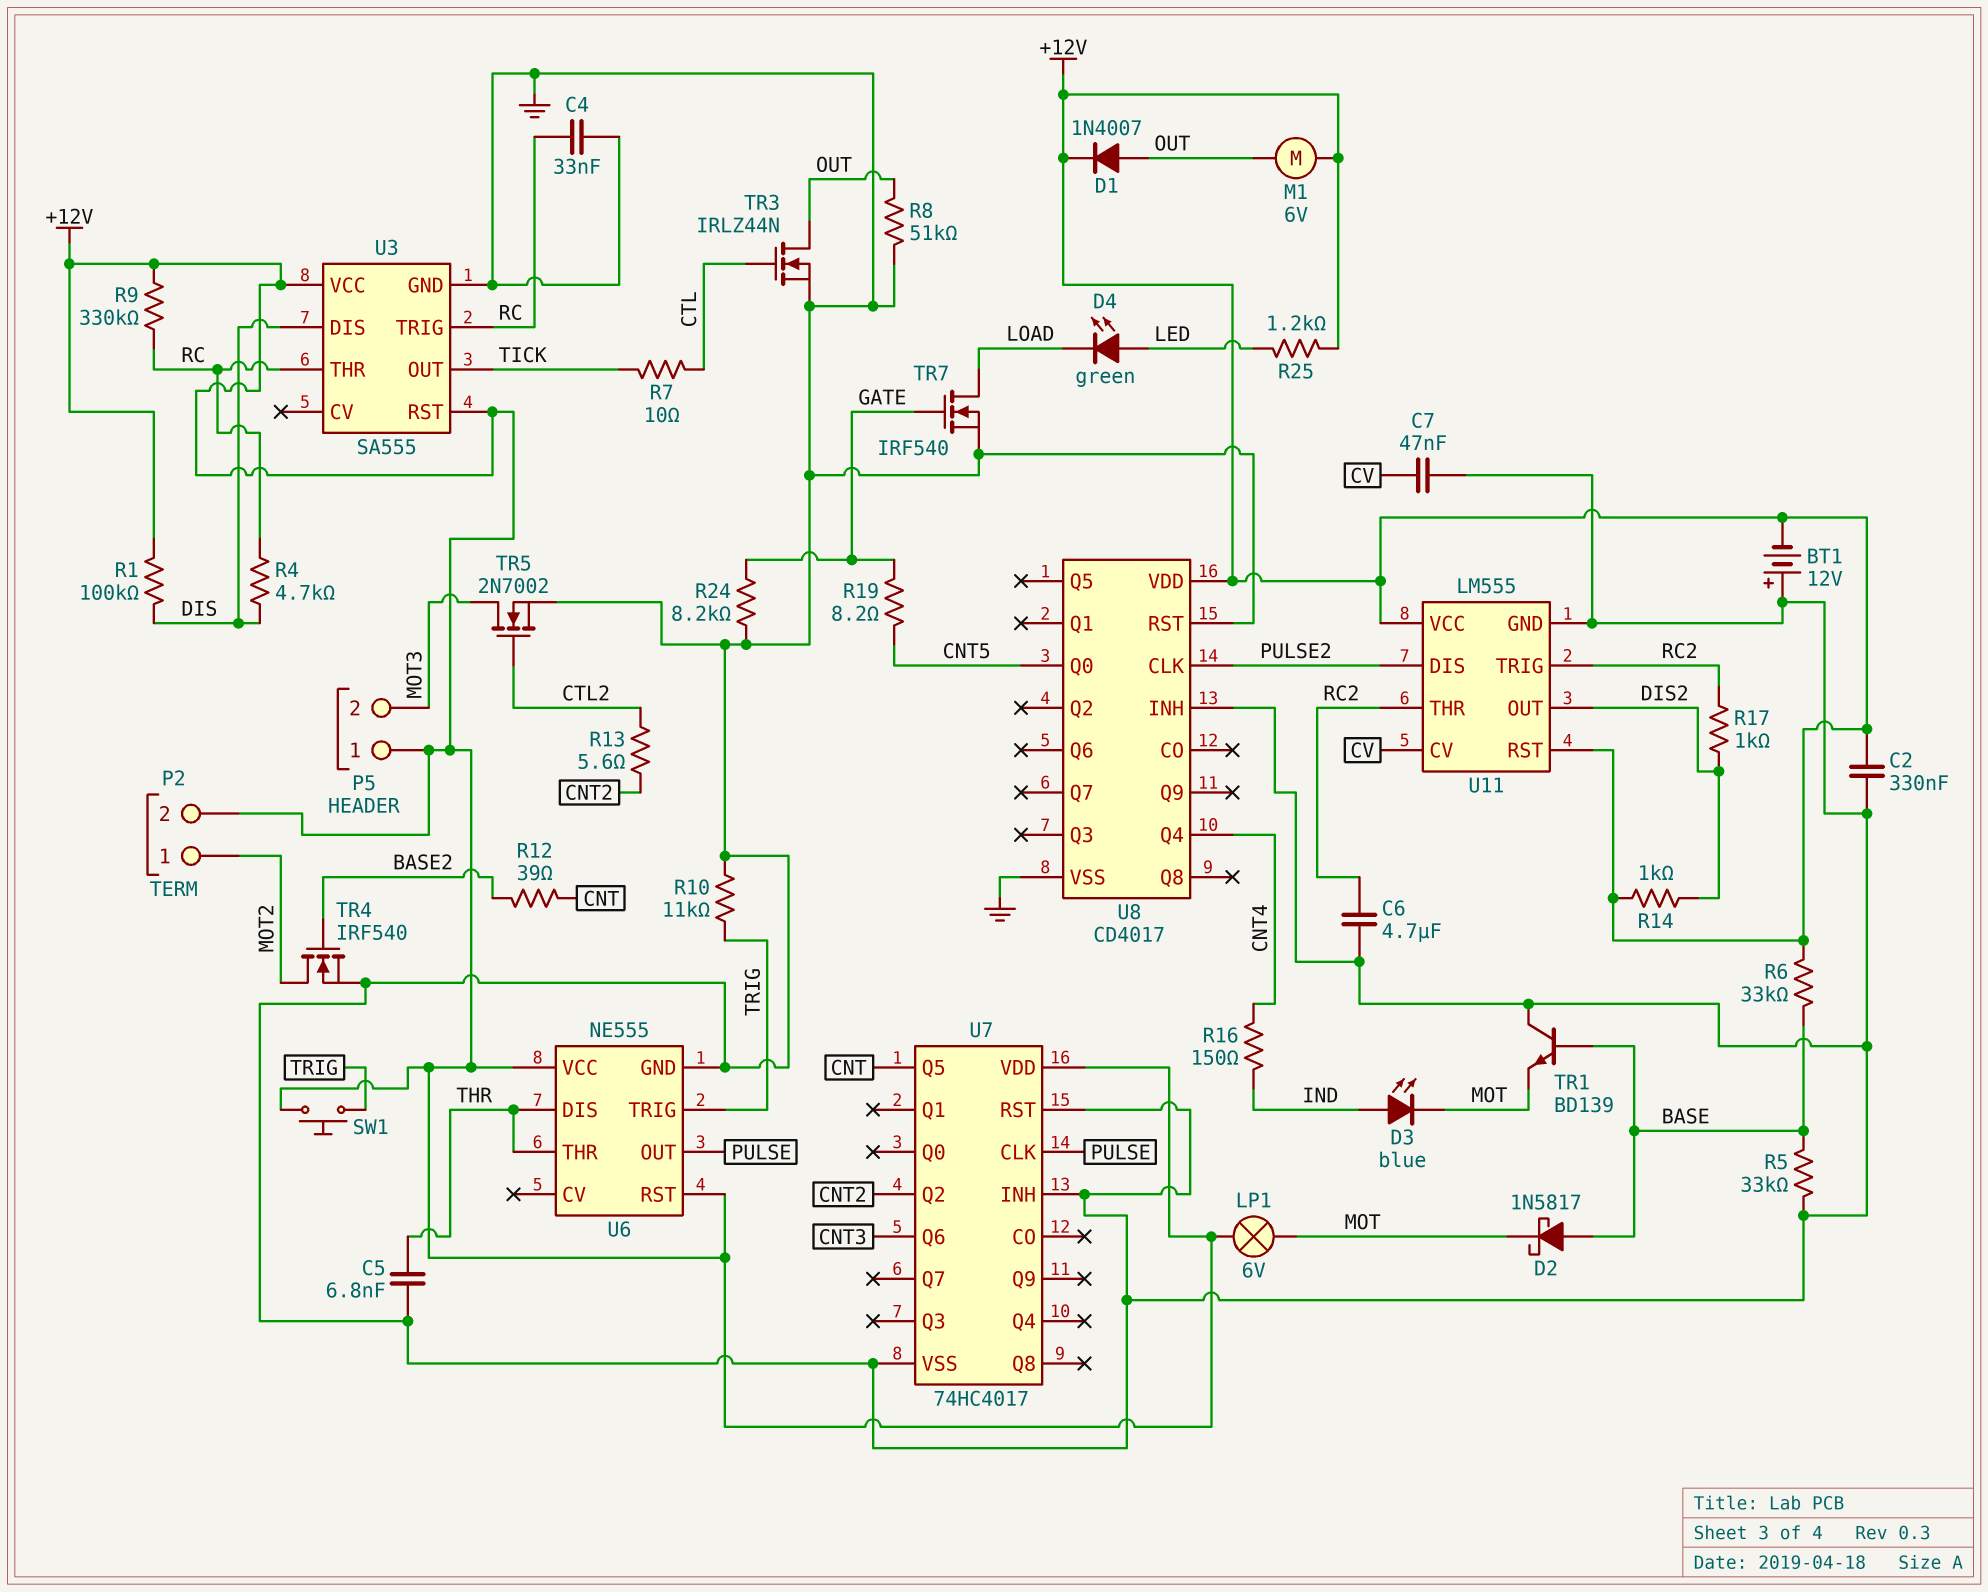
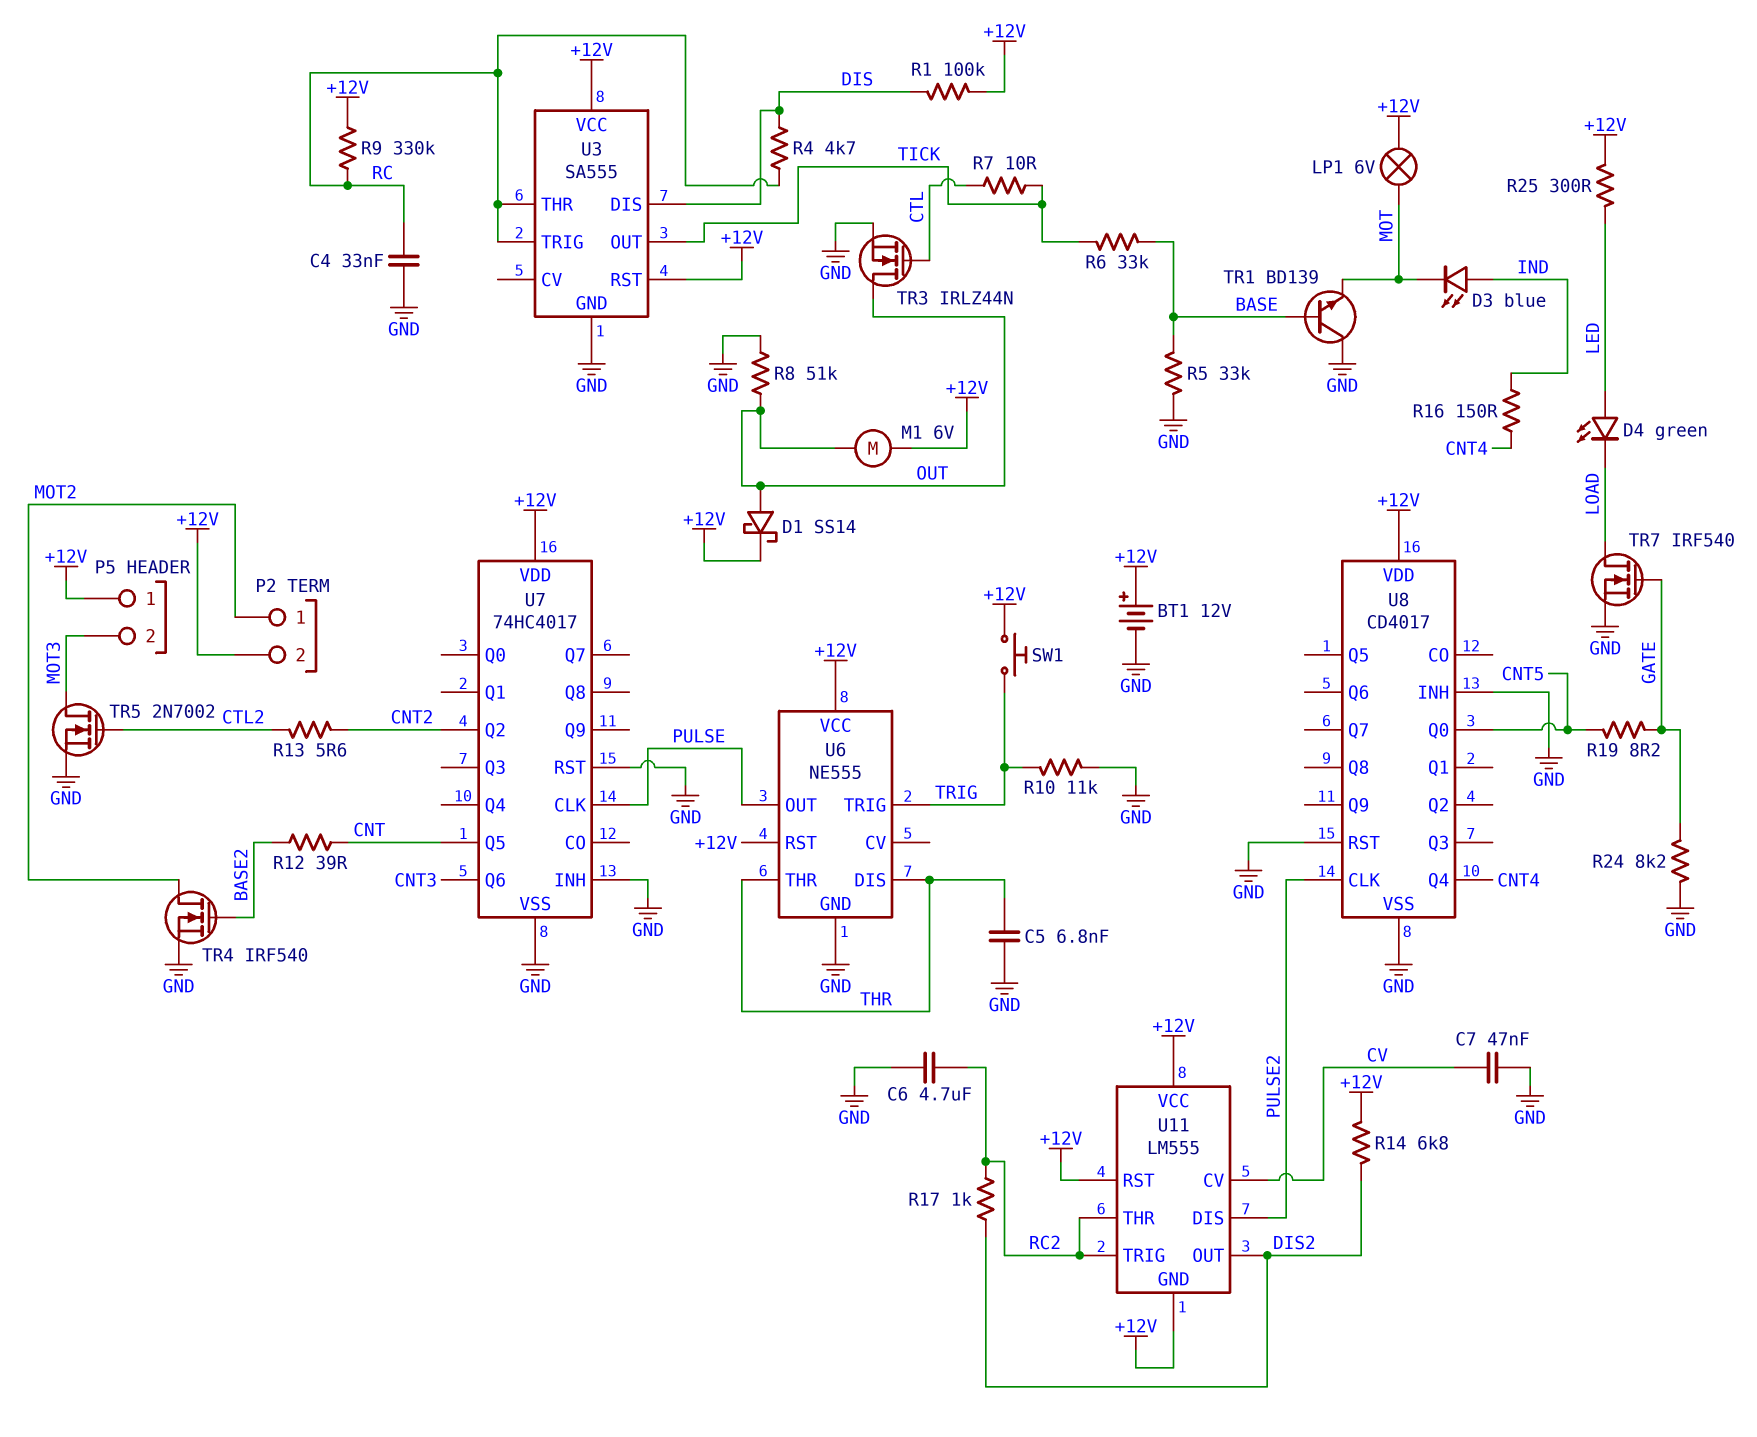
BT1: 12V (plus GND, minus +12V) -> 12V (plus +12V, minus GND)
C2: 330nF (+12V, GND) -> none
D1: diode 1N4007 (A OUT, K +12V) -> schottky SS14 (A OUT, K +12V)
D2: schottky 1N5817 (A BASE, K MOT) -> none
R6: 33k (+12V, BASE) -> 33k (BASE, TICK)
R14: 1k (+12V, DIS2) -> 6.8k (+12V, DIS2)
R25: 1.2k (+12V, LED) -> 300 (+12V, LED)
U11 pin GND: GND -> +12V

